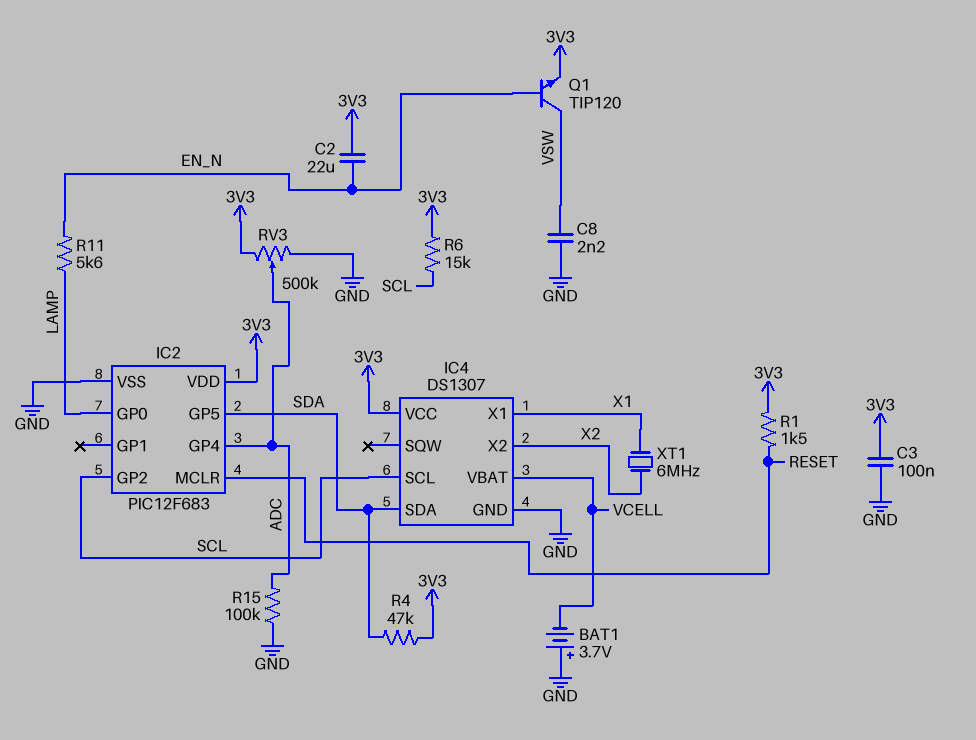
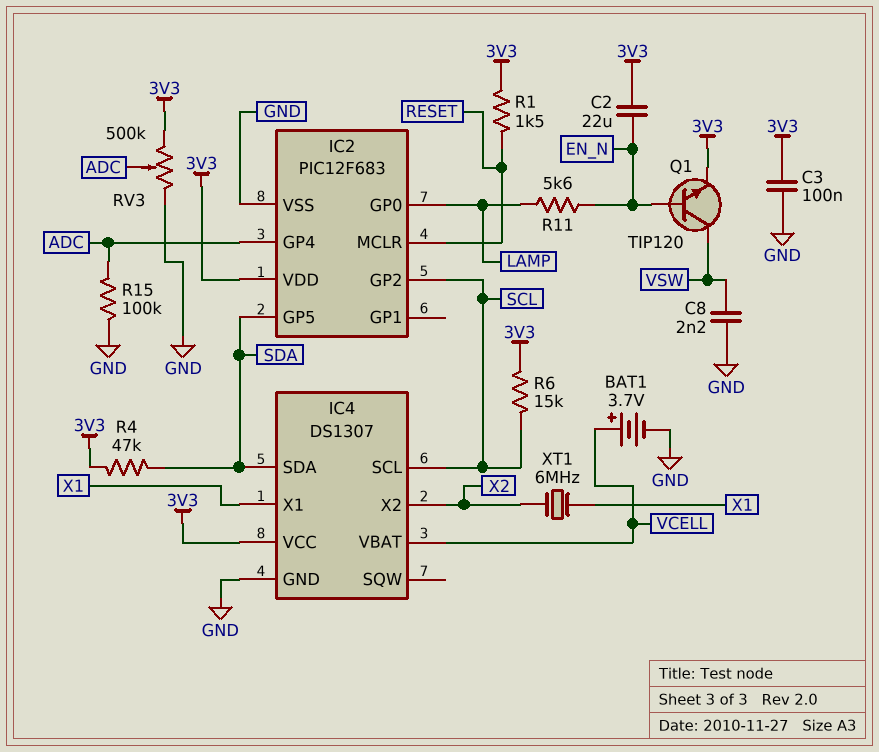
BAT1: 3.7V (plus GND, minus VCELL) -> 3.7V (plus VCELL, minus GND)

